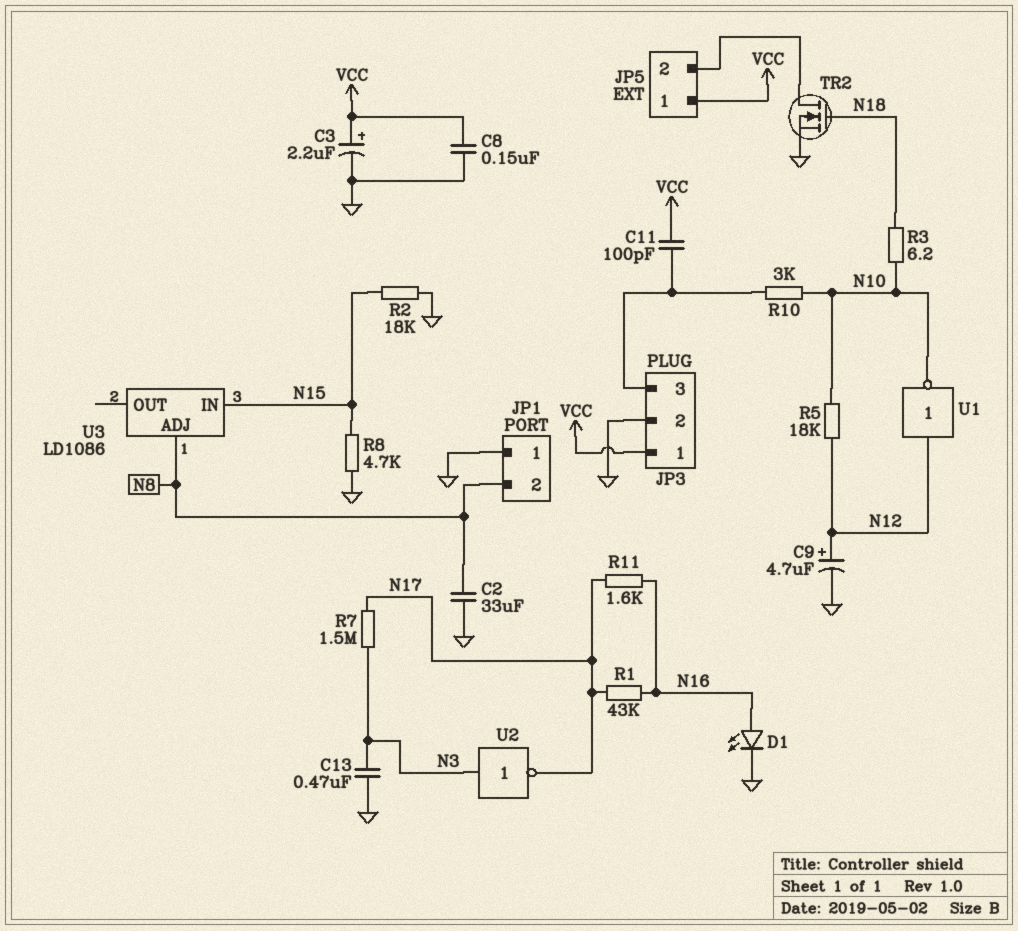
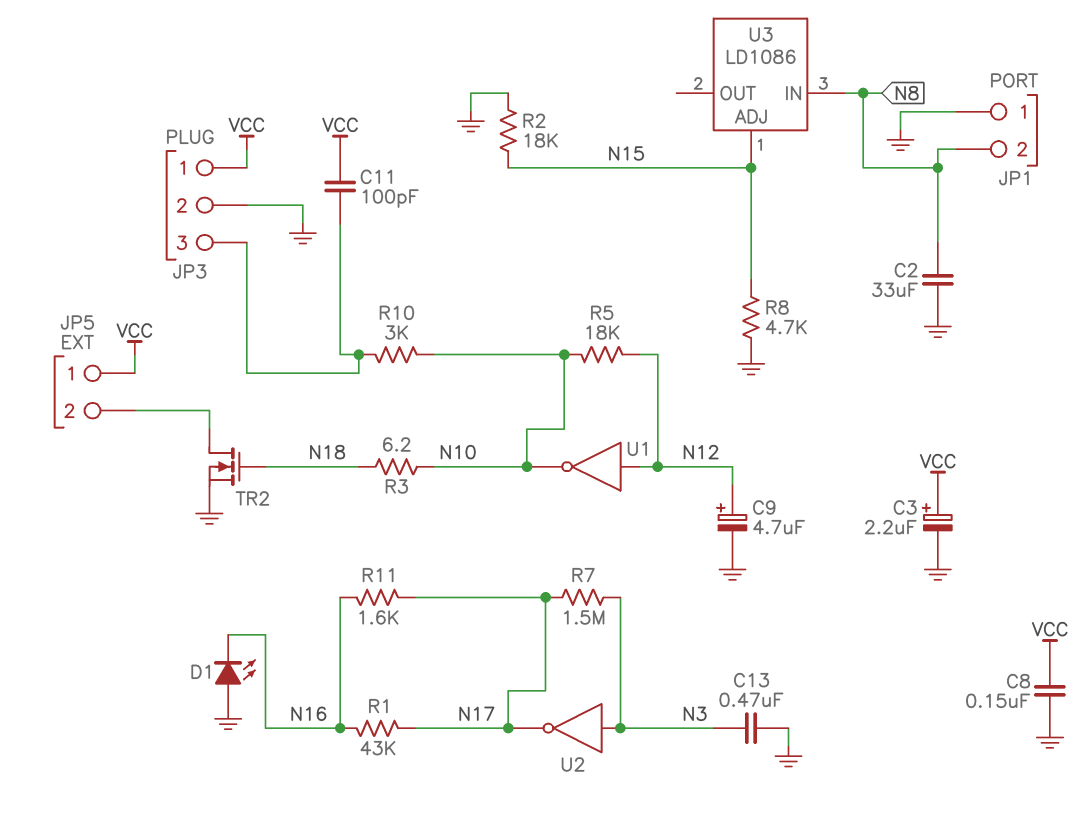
D1: LED (A N16, K GND) -> LED (A GND, K N16)
U3 pin ADJ: N8 -> N15
U3 pin IN: N15 -> N8

